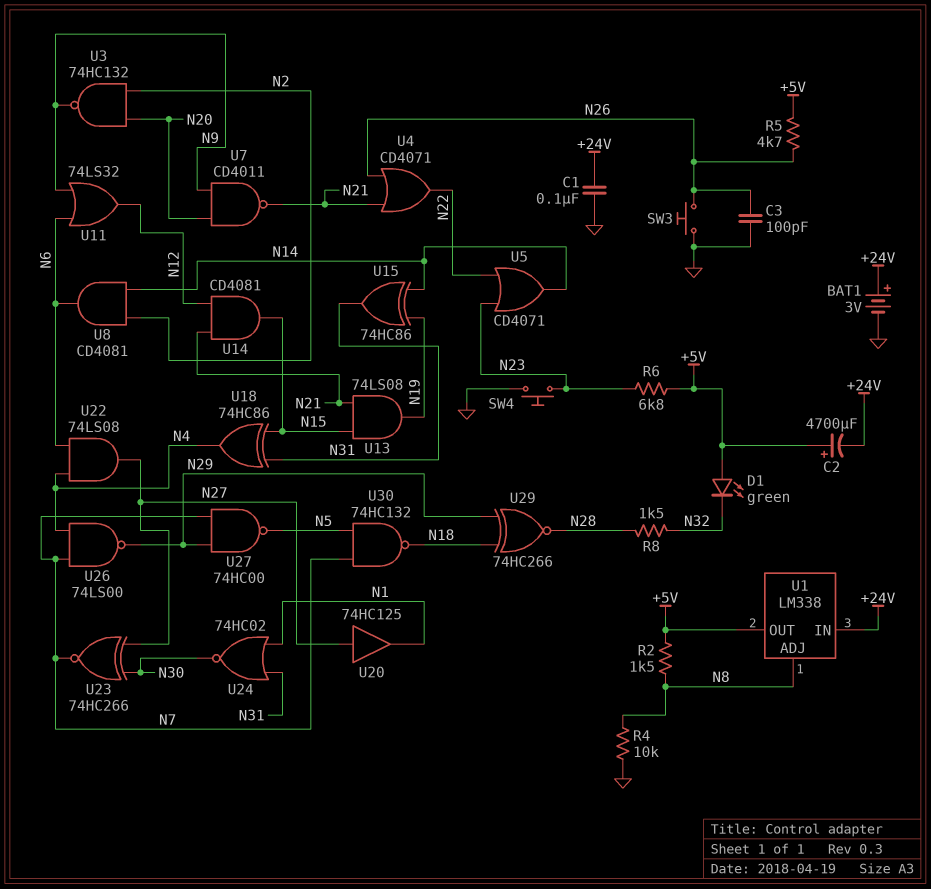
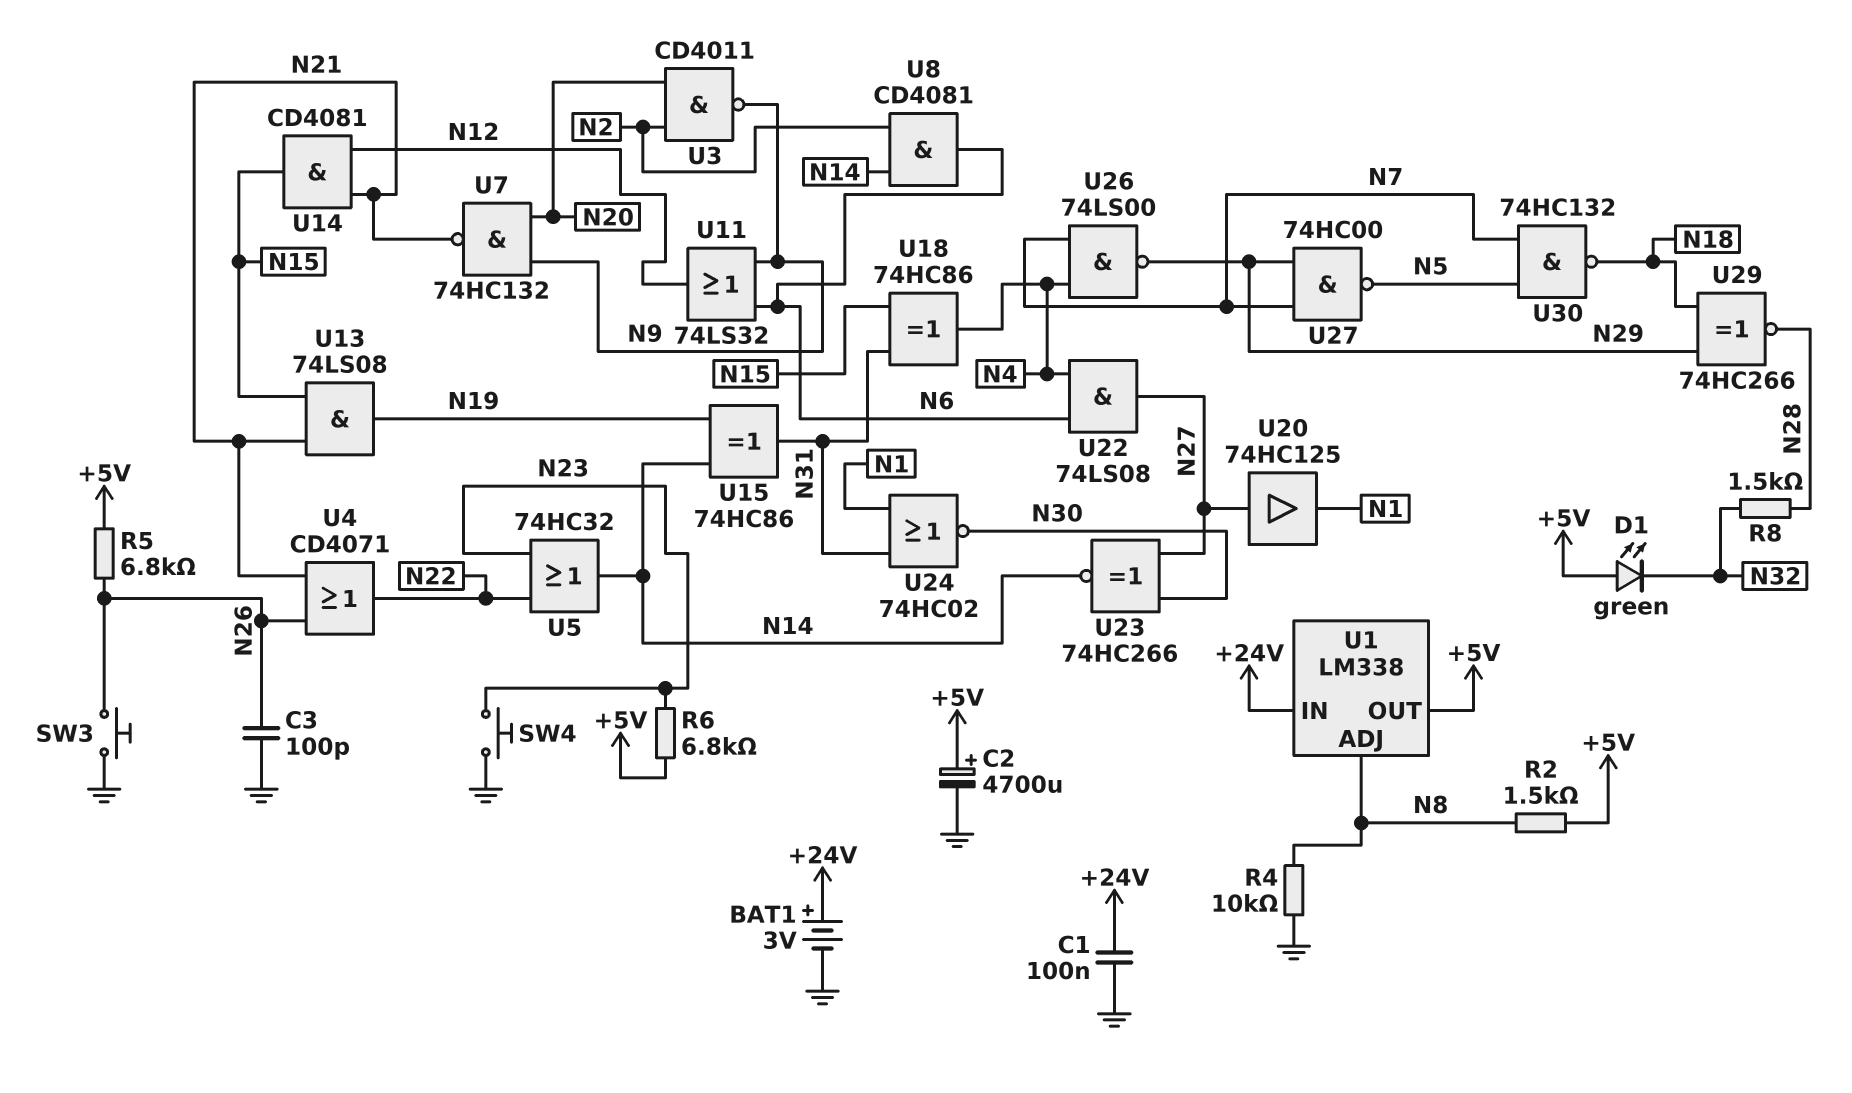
C2: 4700uF (plus +5V, minus +24V) -> 4700uF (plus +5V, minus GND)
R5: 4.7k (+5V, N26) -> 6.8k (+5V, N26)
U3: NAND 74HC132 (in N2, in N20, out N9) -> NAND CD4011 (in N2, in N20, out N9)
U5: OR CD4071 (in N22, in N23, out N14) -> OR 74HC32 (in N22, in N23, out N14)
U7: NAND CD4011 (in N9, in N20, out N21) -> NAND 74HC132 (in N9, in N20, out N21)
U23: XNOR 74HC266 (in N27, in N30, out N7) -> XNOR 74HC266 (in N27, in N30, out N14)

